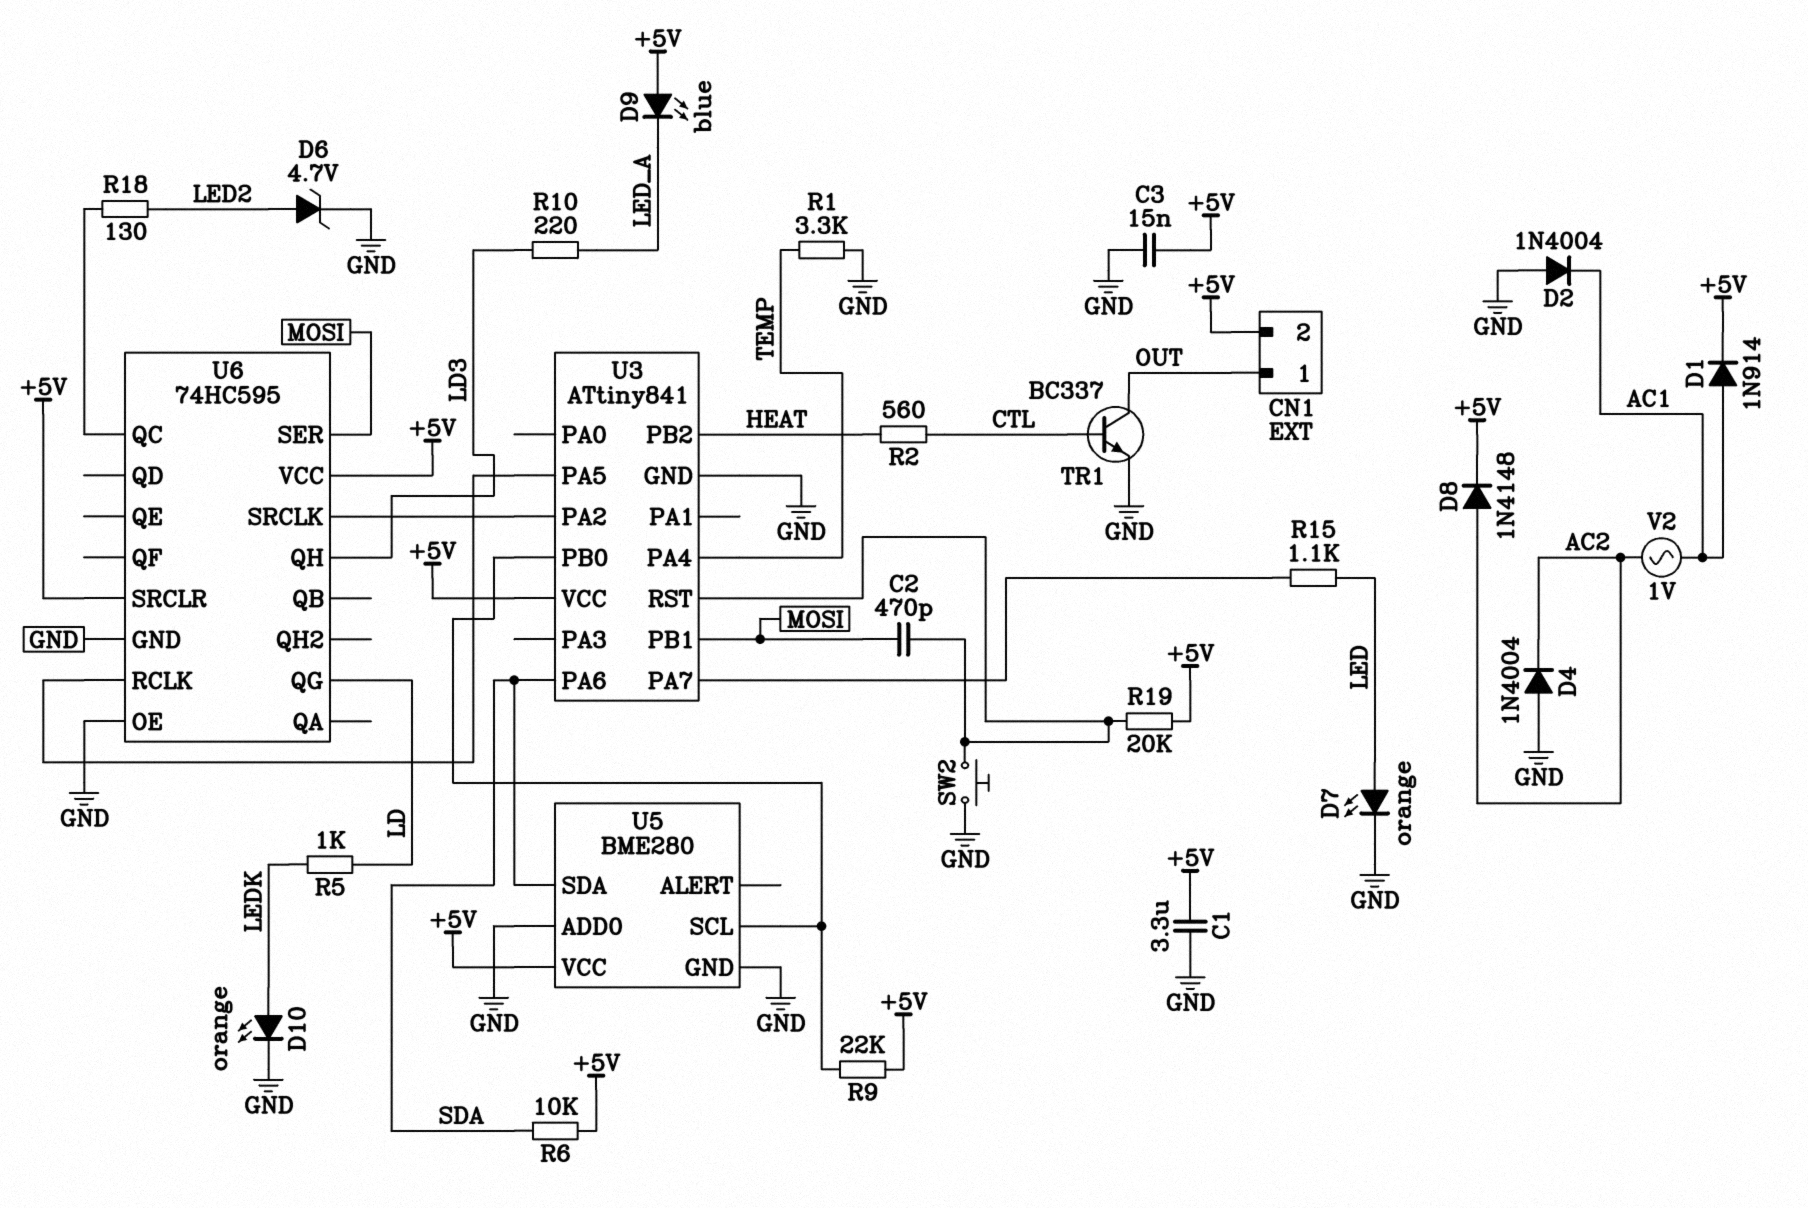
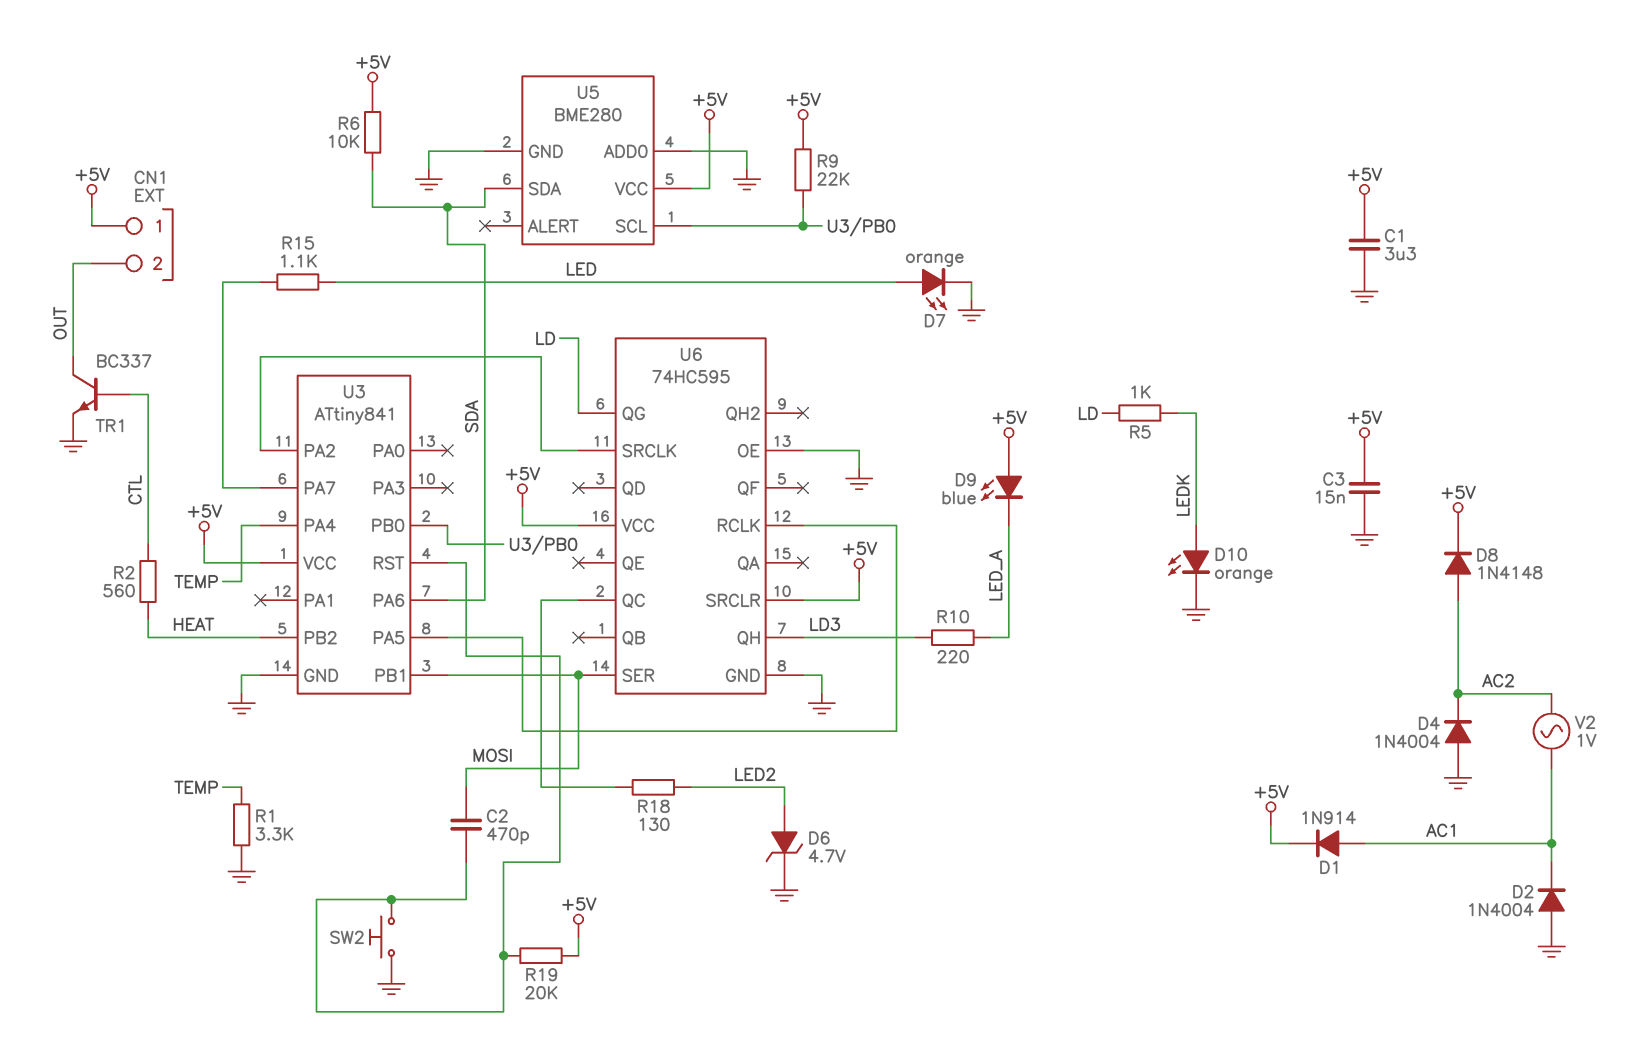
CN1 pin 1: OUT -> +5V
CN1 pin 2: +5V -> OUT

